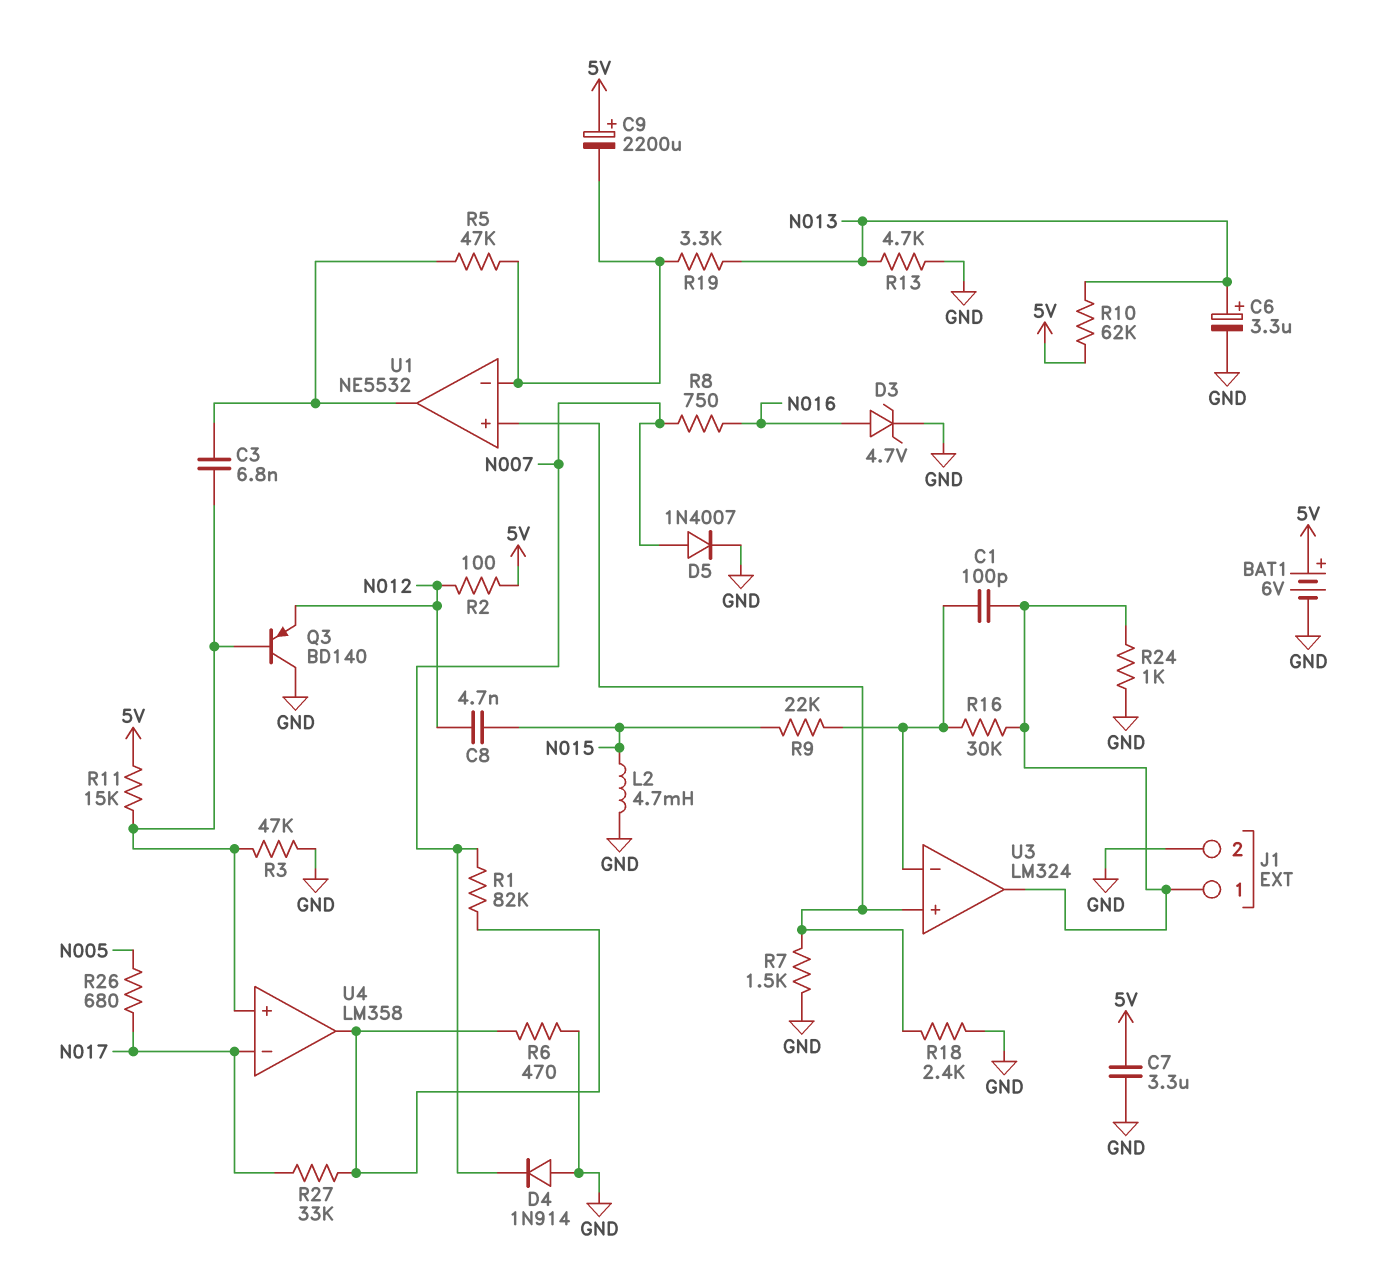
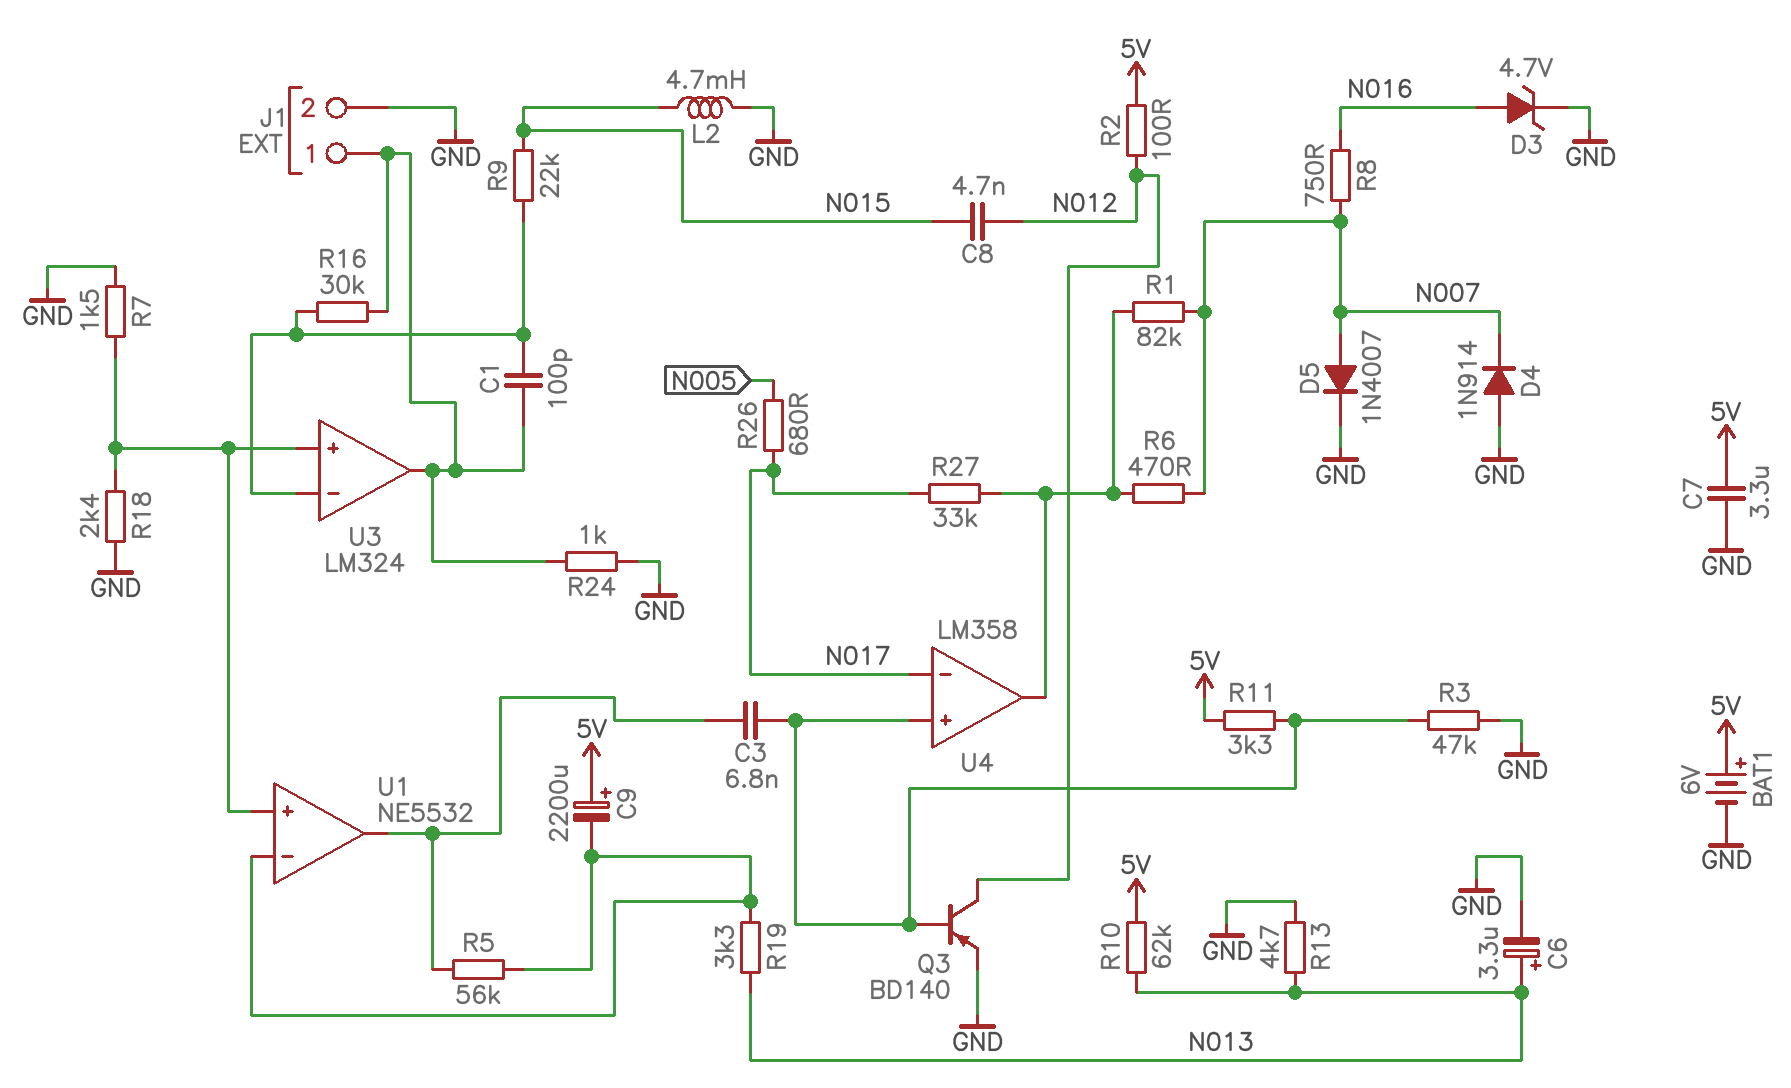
Q3: PNP BD140 (B U4/in+, C GND, E N012) -> PNP BD140 (B U4/in+, C N012, E GND)
R5: 47k (U1/in-, U1/out) -> 56k (U1/in-, U1/out)
R6: 470 (GND, U4/out) -> 470 (N007, U4/out)
R11: 15k (5V, U4/in+) -> 3.3k (5V, U4/in+)

